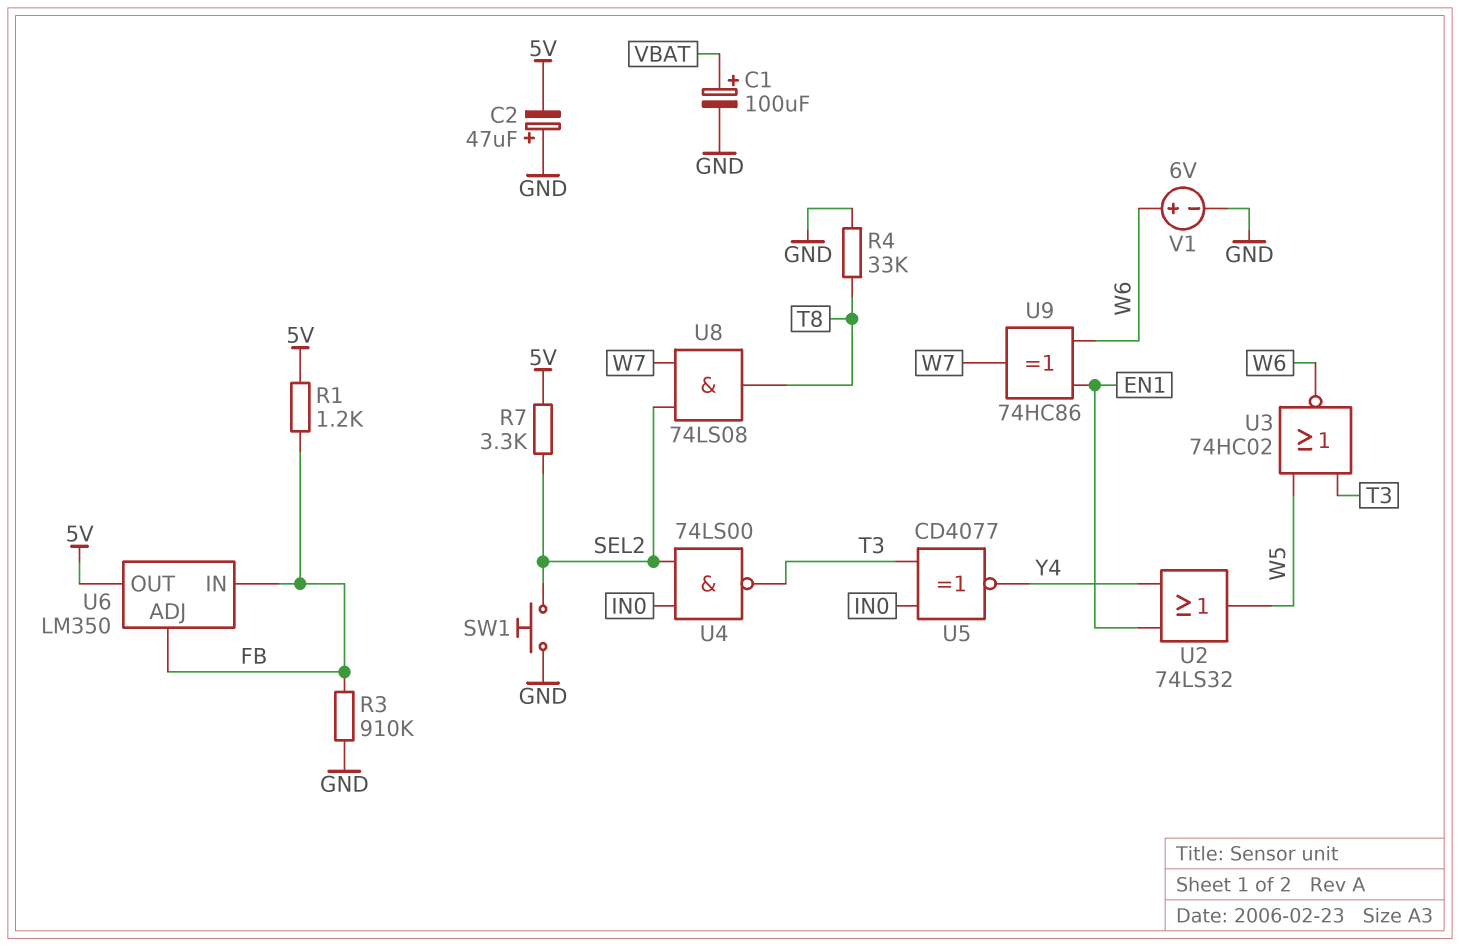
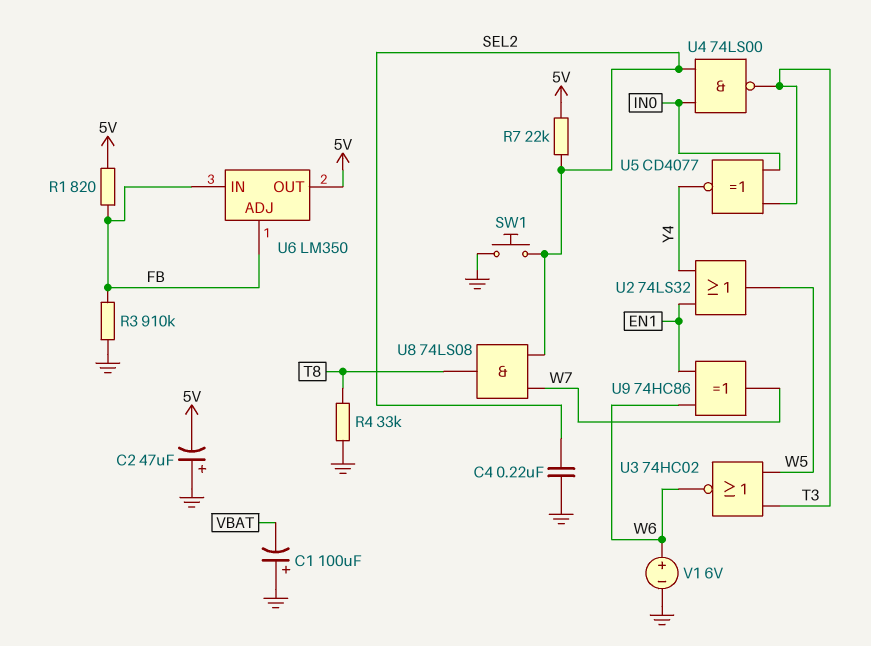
C1: 100uF (plus VBAT, minus GND) -> 100uF (plus GND, minus VBAT)
C4: none -> 220nF (GND, SEL2)
R1: 1.2k (5V, FB) -> 820 (5V, FB)
R7: 3.3k (5V, SEL2) -> 22k (5V, SEL2)

